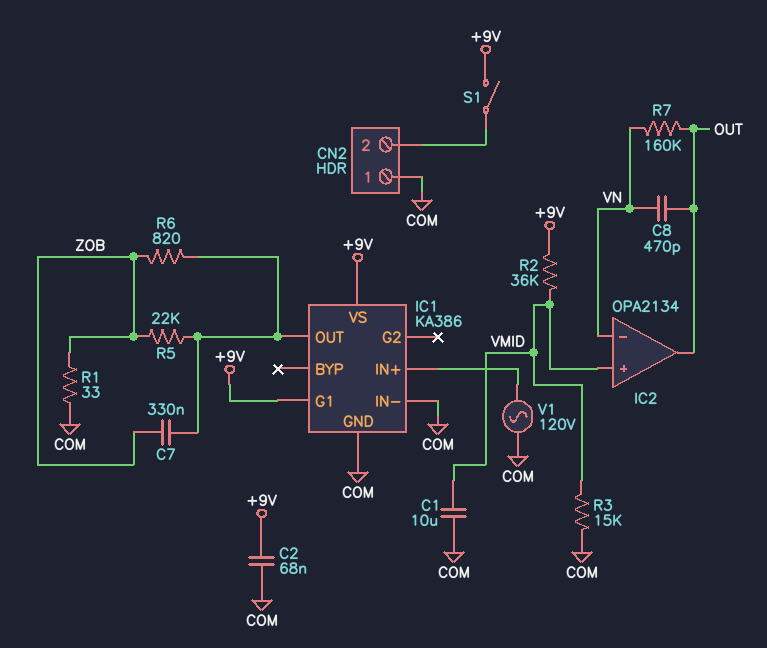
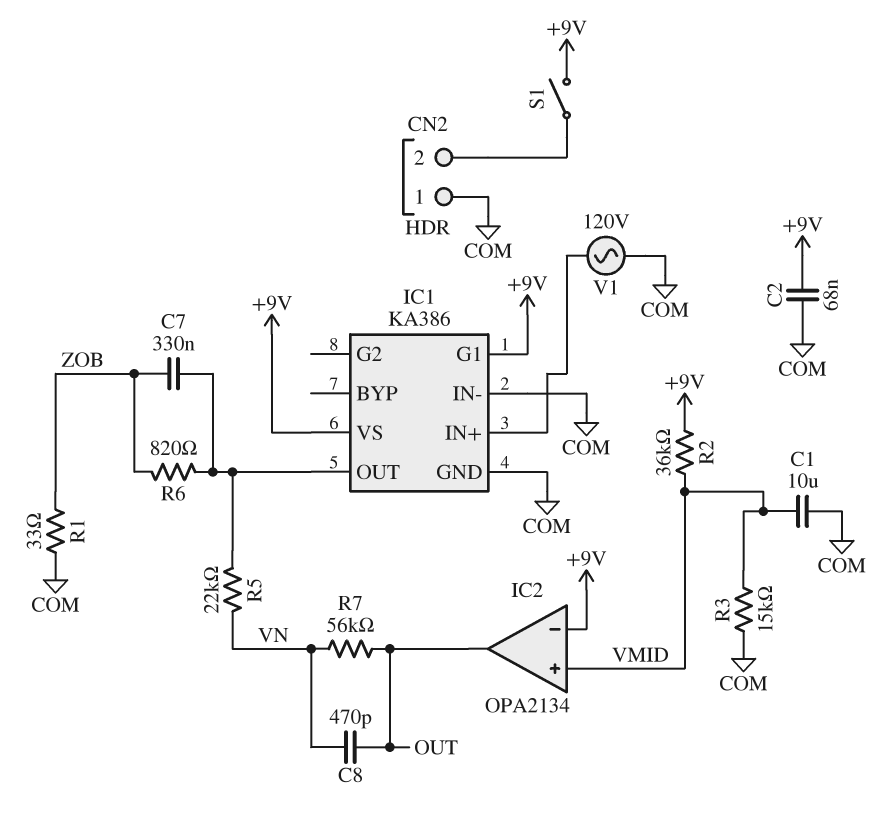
IC2 pin in-: VN -> +9V
R5: 22k (IC1/OUT, ZOB) -> 22k (IC1/OUT, VN)
R7: 160k (OUT, VN) -> 56k (OUT, VN)

